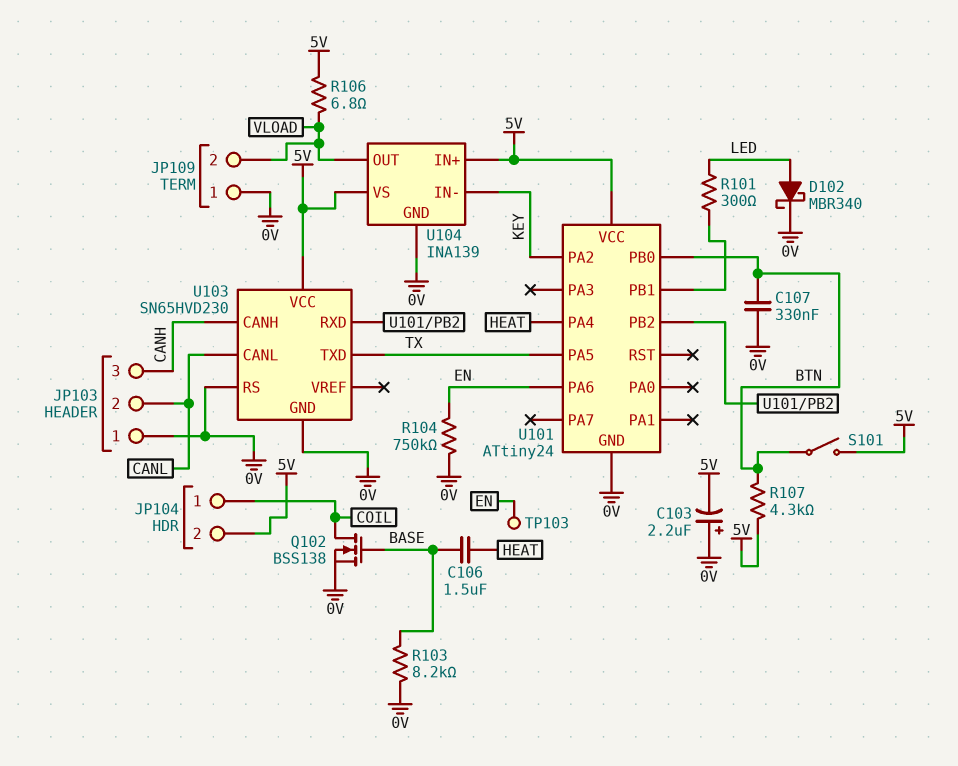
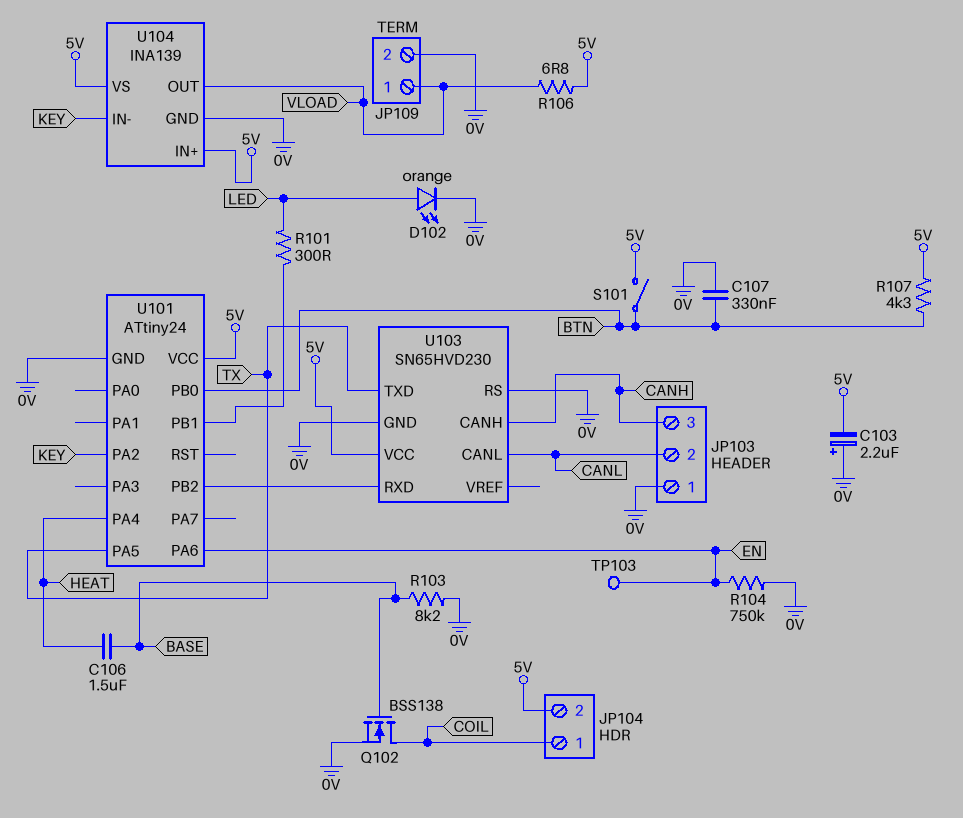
D102: schottky MBR340 (A LED, K 0V) -> LED orange (A LED, K 0V)
JP109 pin 1: 0V -> VLOAD
JP109 pin 2: VLOAD -> 0V

